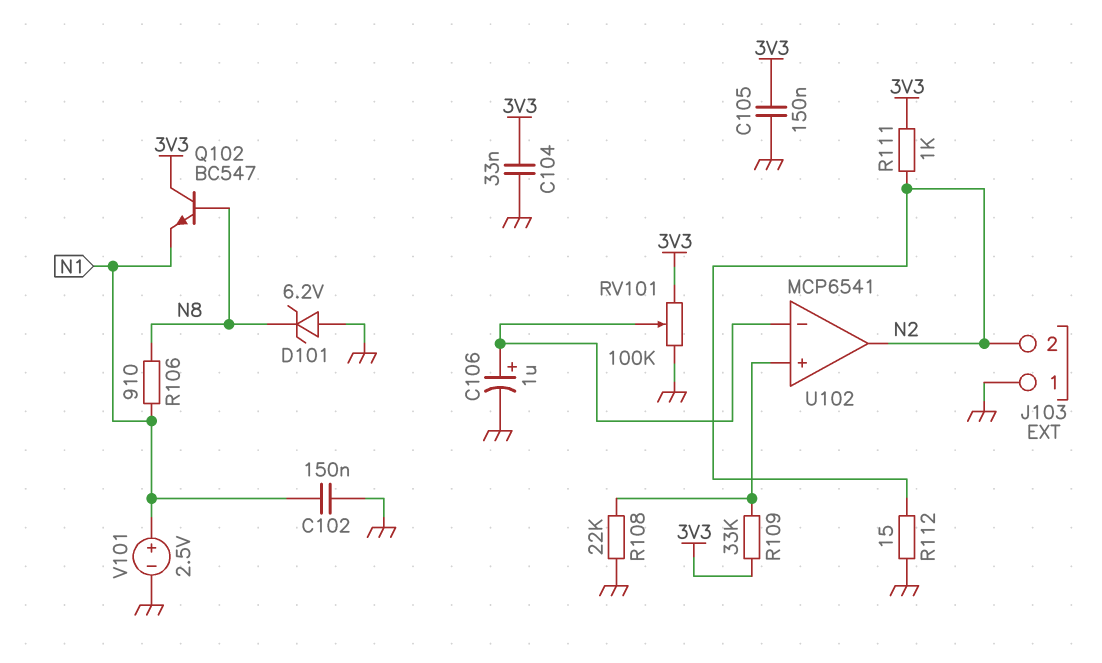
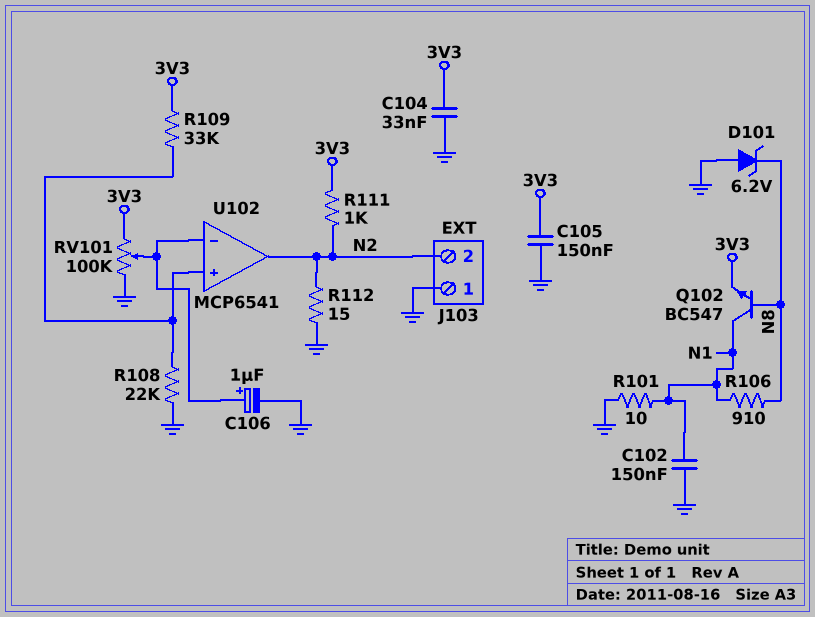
Q102: NPN BC547 (B N8, C 3V3, E N1) -> NPN BC547 (B N8, C N1, E 3V3)
R101: none -> 10 (GND, N1)
V101: 2.5V (plus N1, minus GND) -> none

